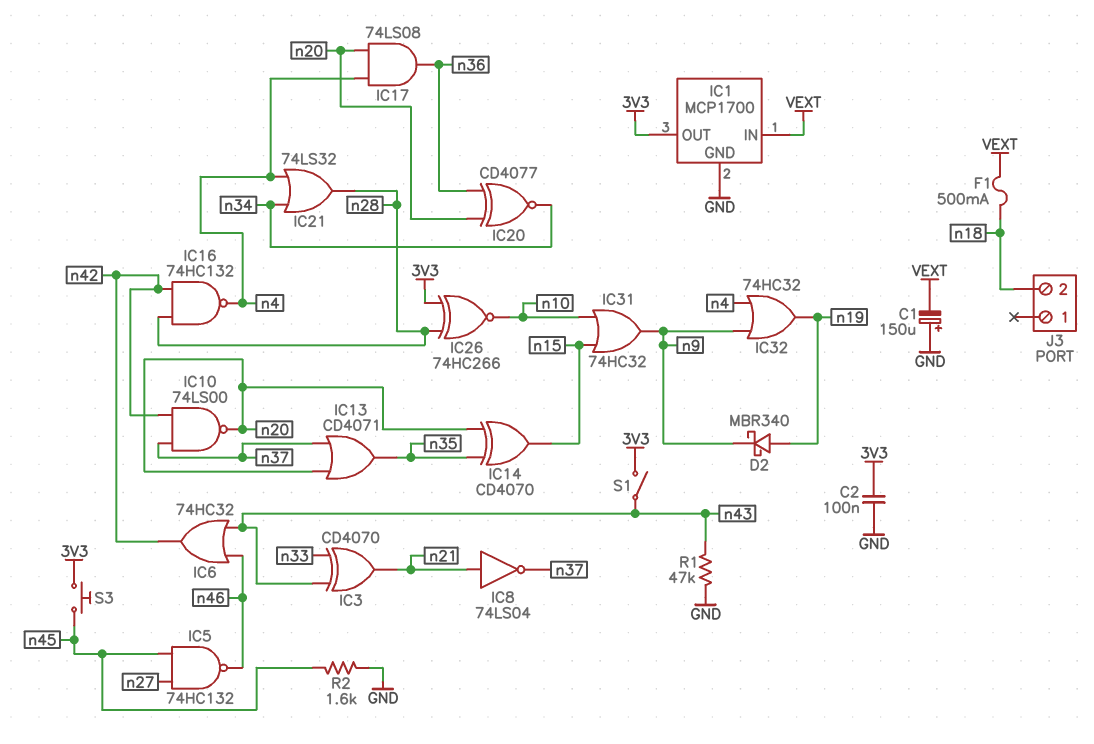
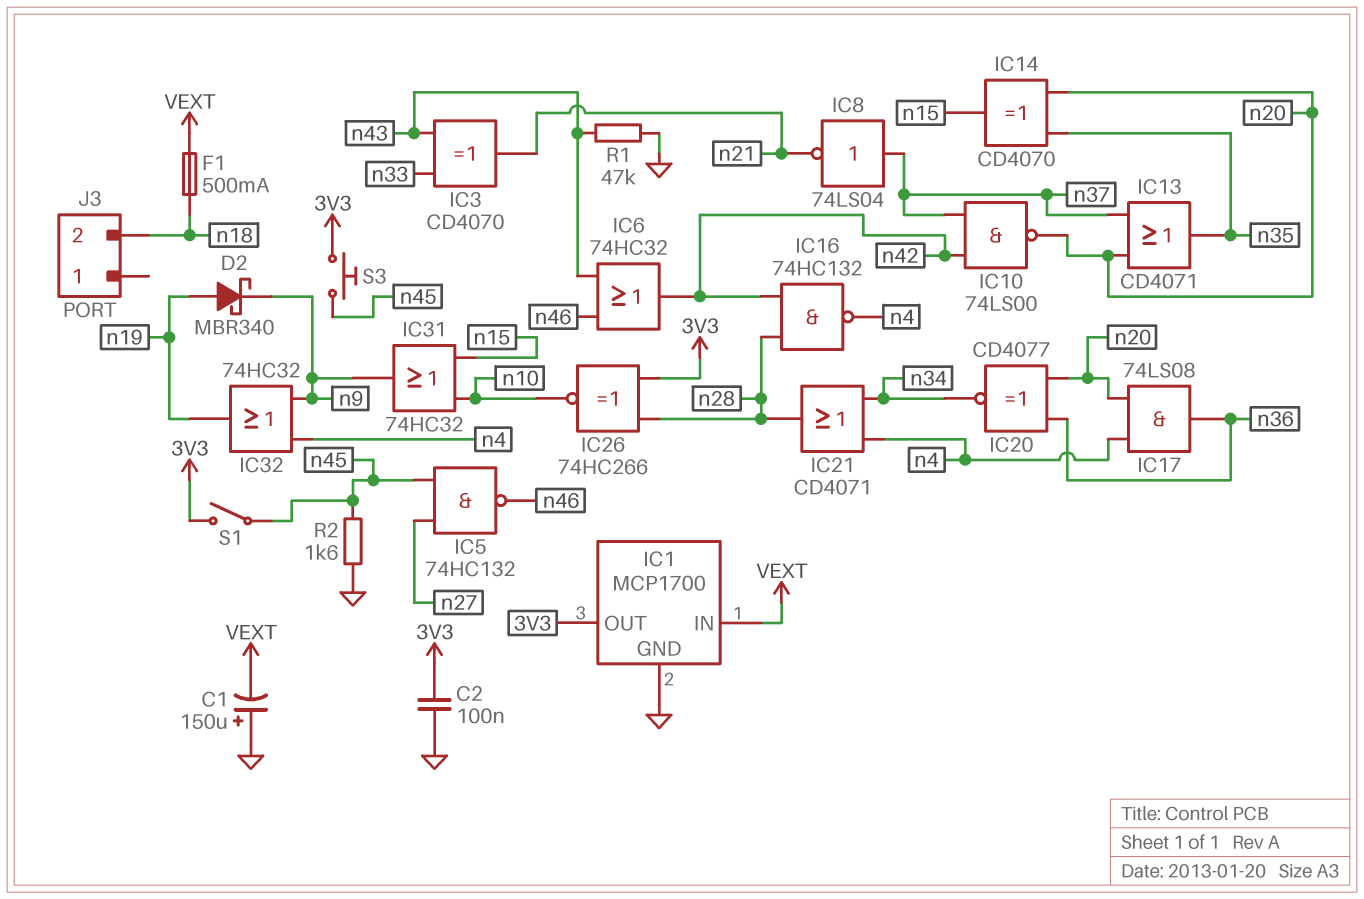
IC8: NOT 74LS04 (in n21, out n37) -> NOT 74LS04 (in n37, out n21)
IC21: OR 74LS32 (in n4, in n34, out n28) -> OR CD4071 (in n4, in n34, out n28)
S1: switch (3V3, n43) -> switch (3V3, n45)

